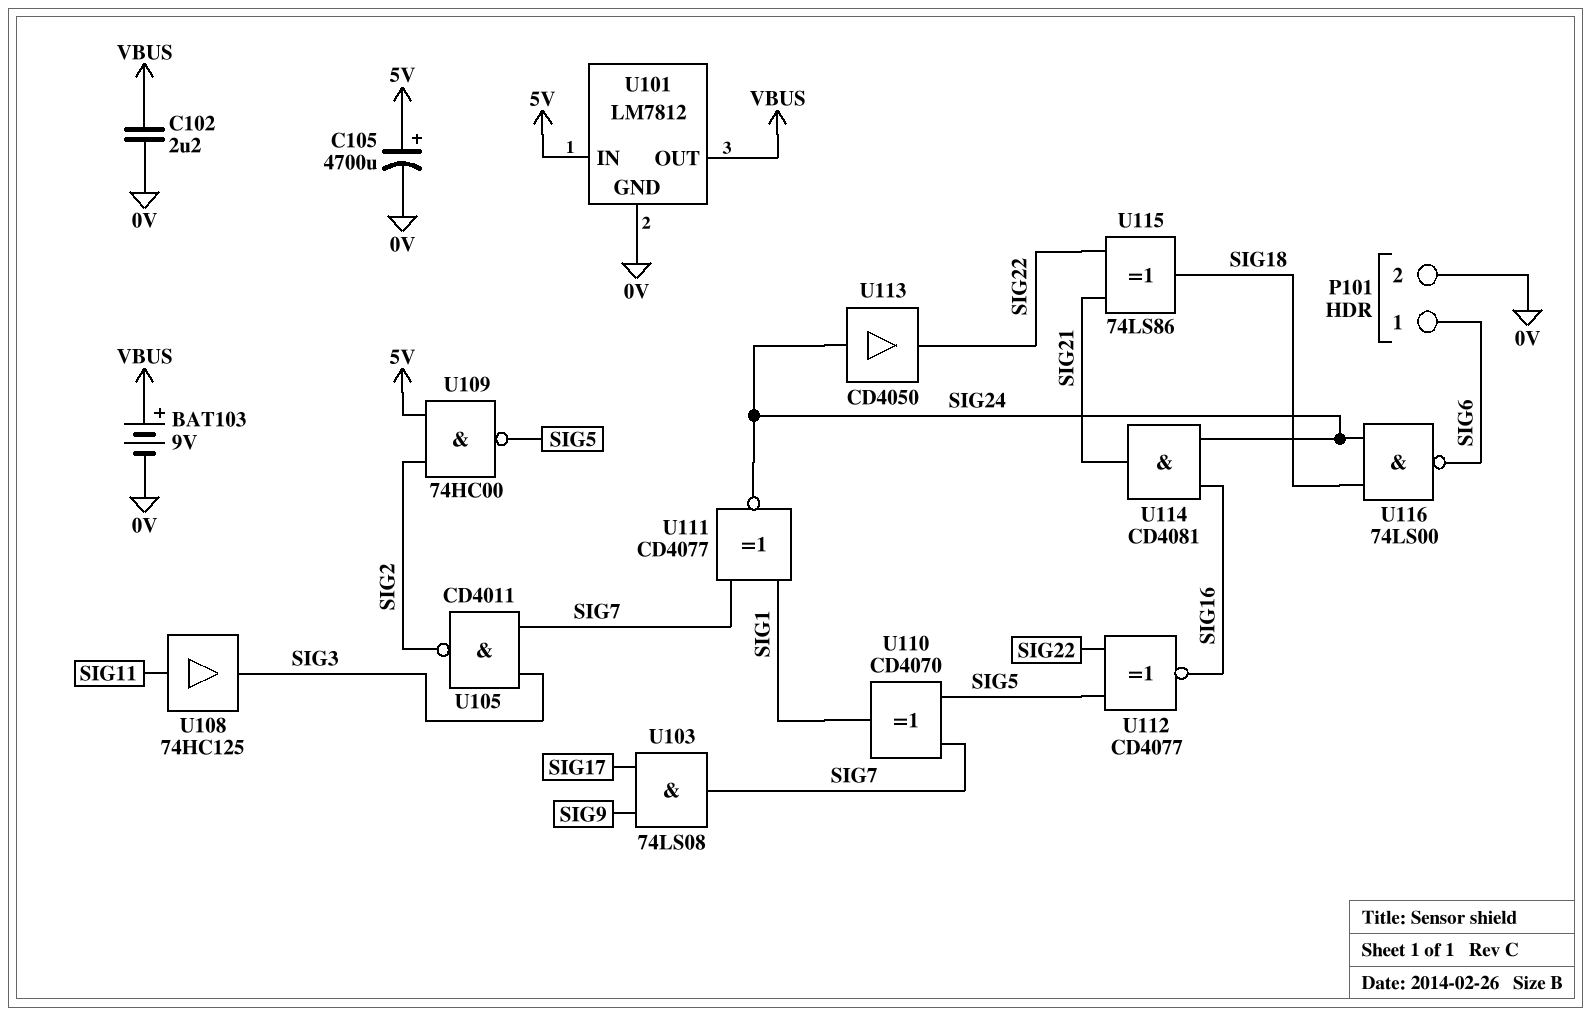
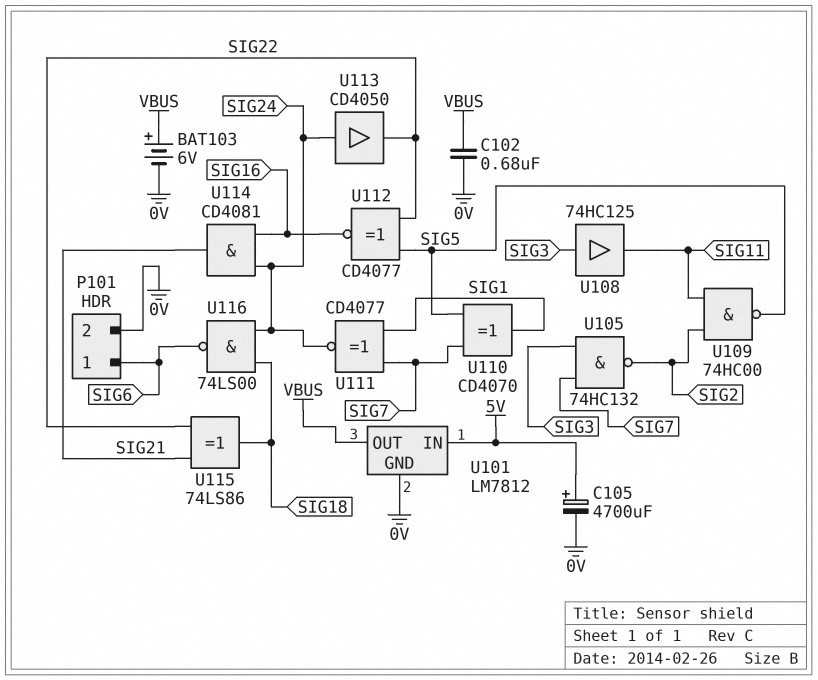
BAT103: 9V (plus VBUS, minus 0V) -> 6V (plus VBUS, minus 0V)
C102: 2.2uF (0V, VBUS) -> 680nF (0V, VBUS)
U103: AND 74LS08 (in SIG9, in SIG17, out SIG7) -> none
U105: NAND CD4011 (in SIG3, in SIG7, out SIG2) -> NAND 74HC132 (in SIG3, in SIG7, out SIG2)
U108: buffer 74HC125 (in SIG11, out SIG3) -> buffer 74HC125 (in SIG3, out SIG11)
U109: NAND 74HC00 (in 5V, in SIG2, out SIG5) -> NAND 74HC00 (in SIG2, in SIG11, out SIG5)

